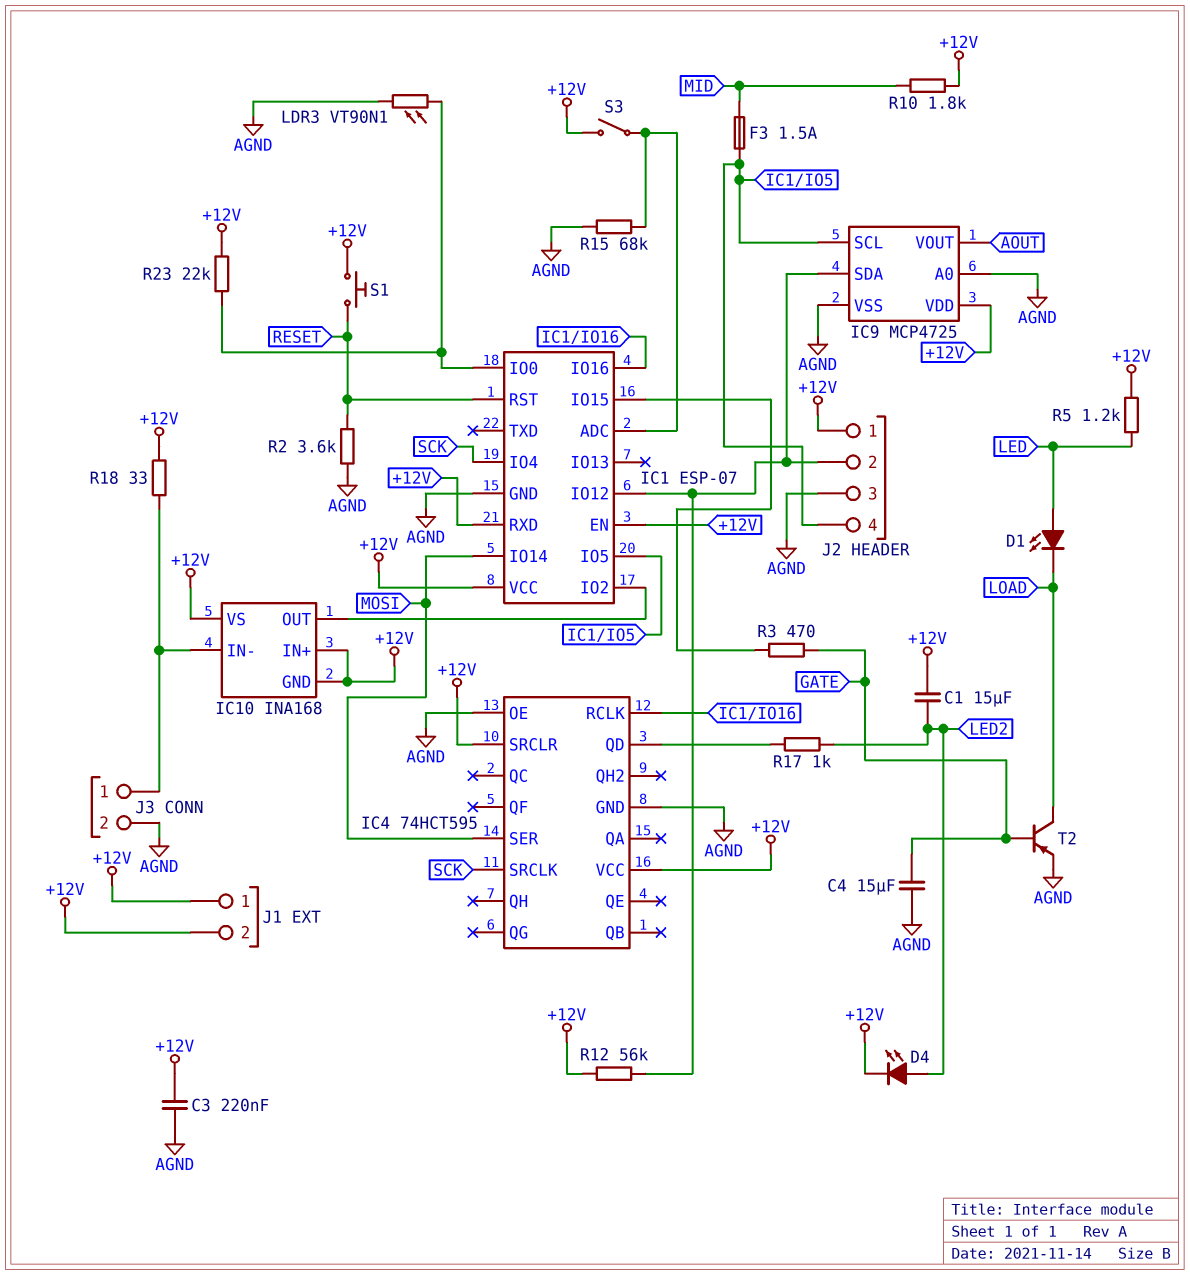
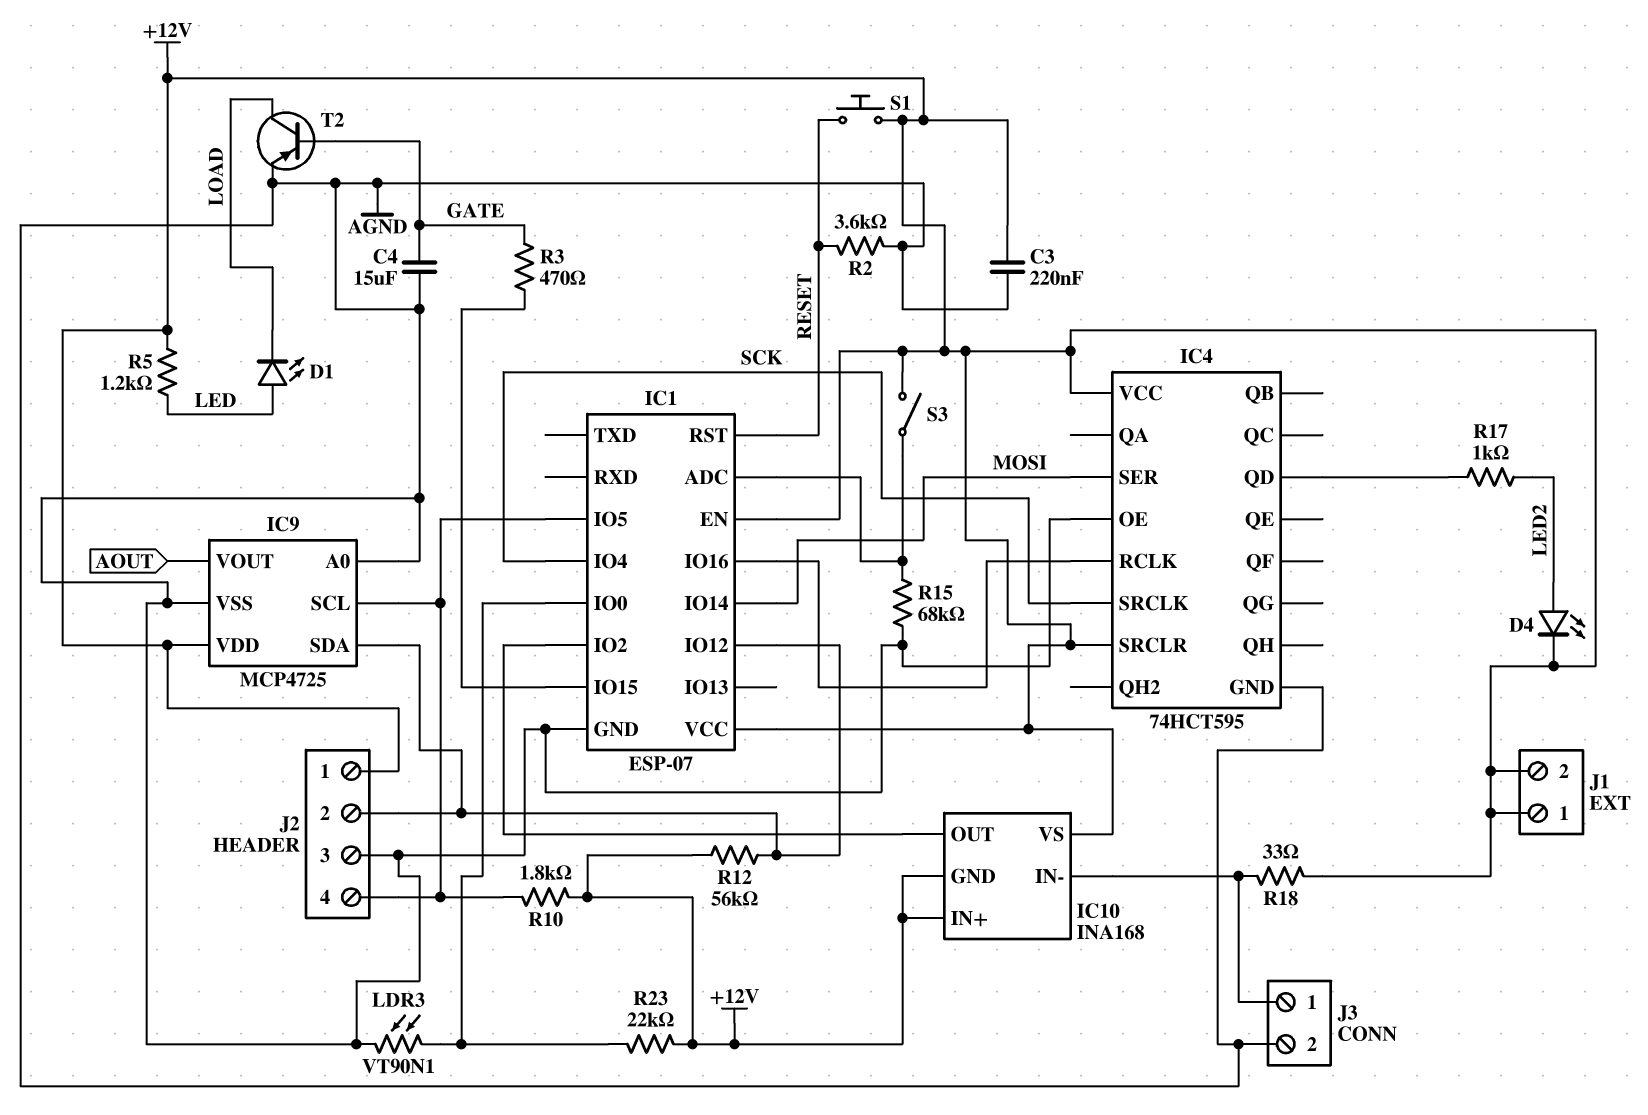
C1: 15uF (+12V, LED2) -> none
F3: 1.5A (IC1/IO5, MID) -> none
IC1 pin RXD: +12V -> none
R10: 1.8k (+12V, MID) -> 1.8k (+12V, IC1/IO5)

